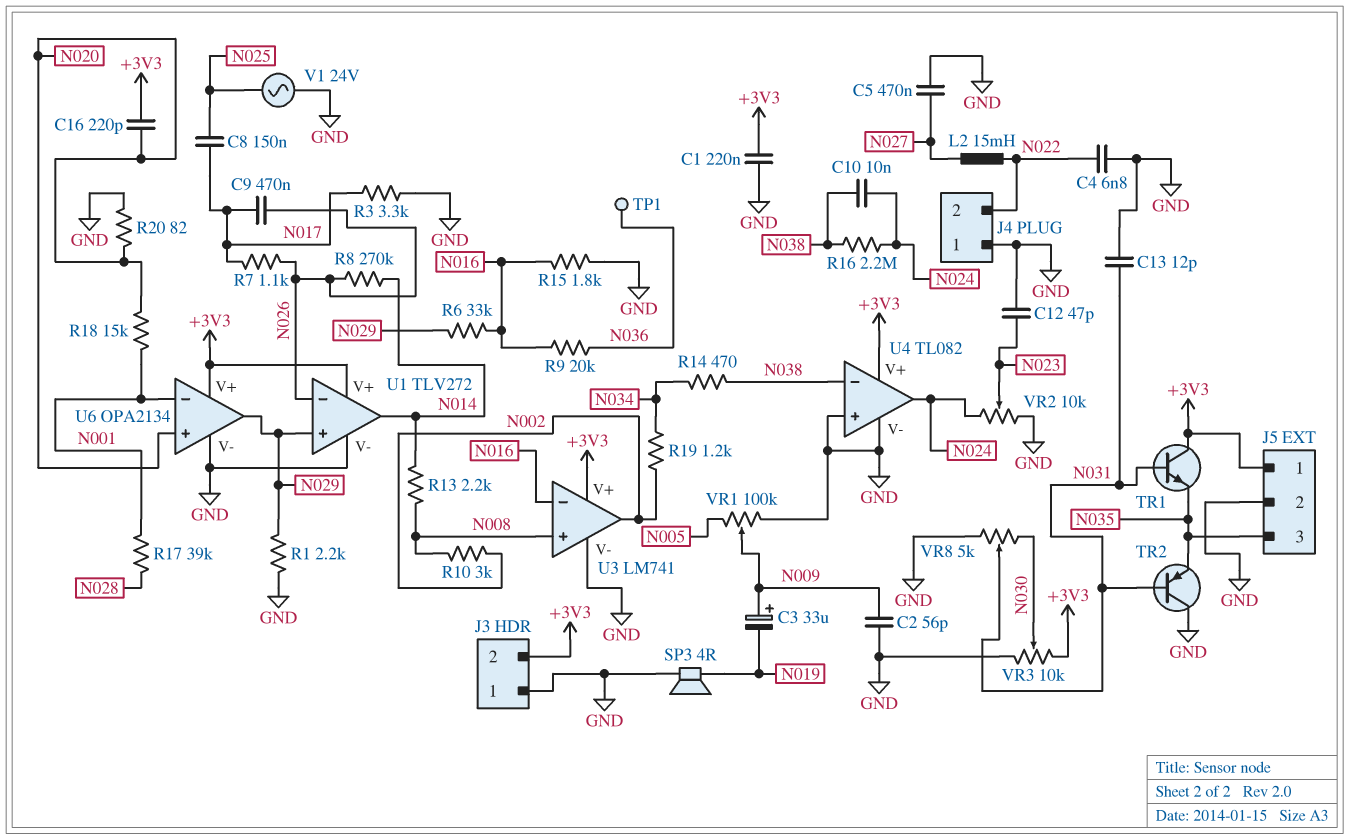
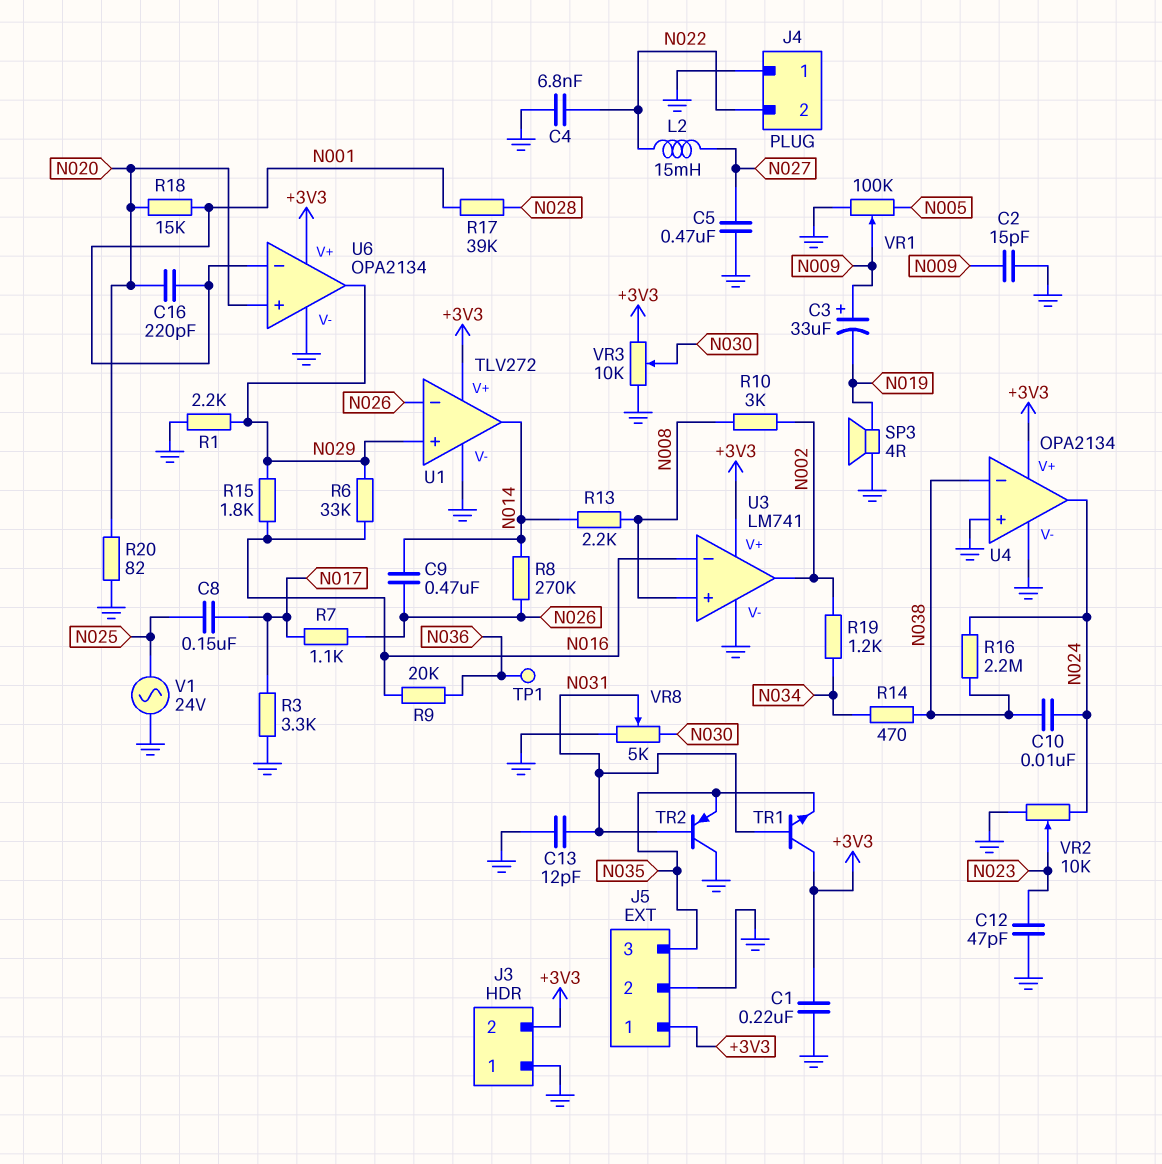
C2: 56pF (GND, N009) -> 15pF (GND, N009)
C9: 470nF (N017, N026) -> 470nF (N014, N026)
C16: 220pF (+3V3, N020) -> 220pF (N001, N020)
R15: 1.8k (GND, N016) -> 1.8k (N016, N029)
U4: TL082 -> OPA2134

